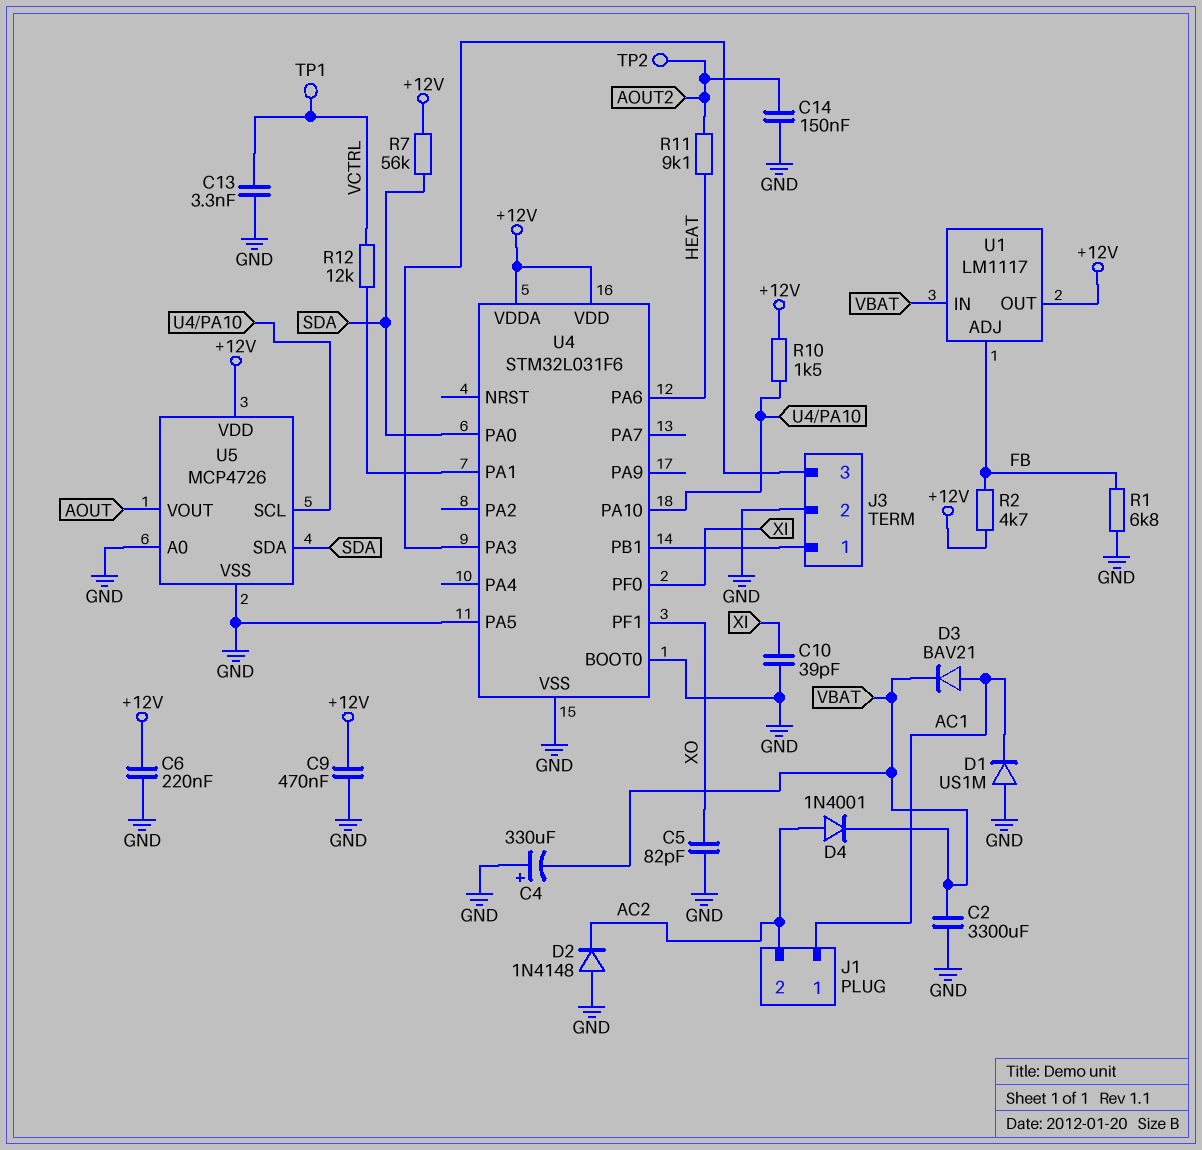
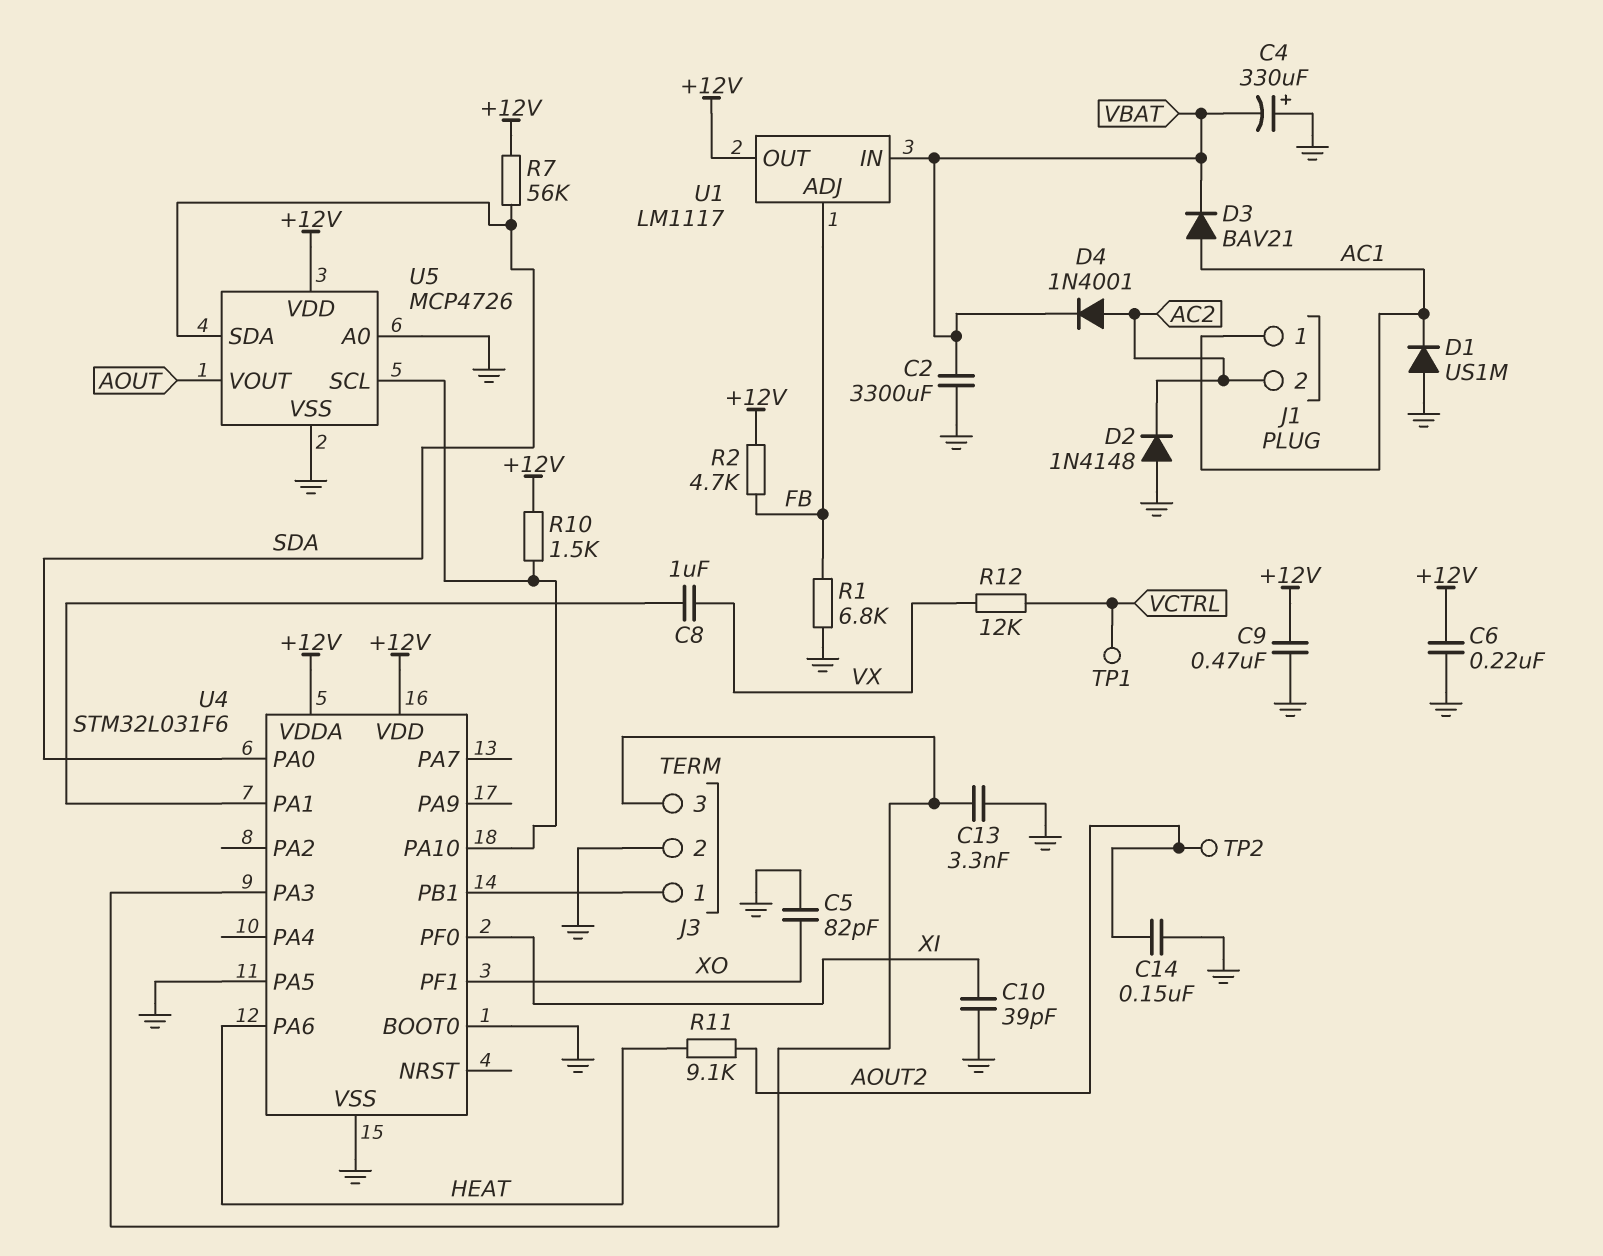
C8: none -> 1uF (U4/PA1, VX)
C13: 3.3nF (GND, VCTRL) -> 3.3nF (GND, J3/3)
R12: 12k (U4/PA1, VCTRL) -> 12k (VCTRL, VX)

